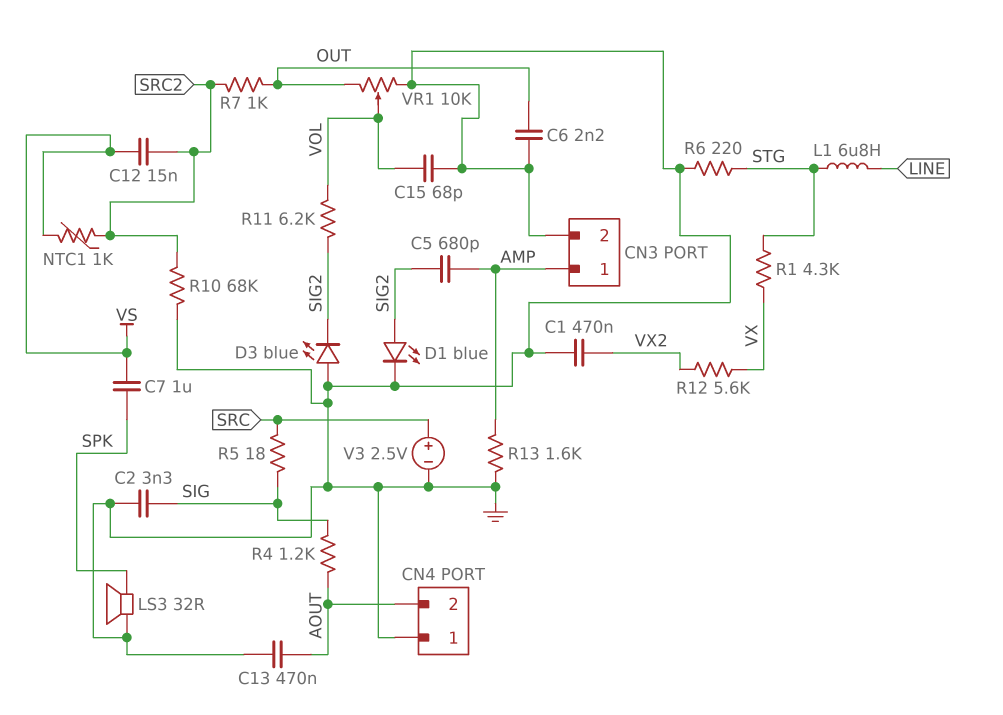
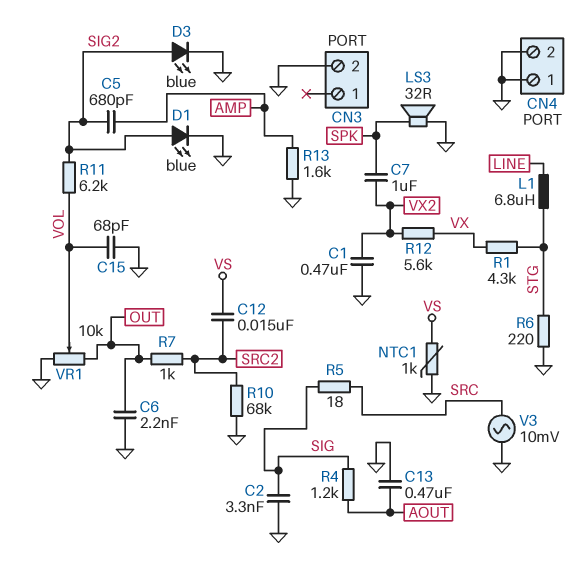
C7: 1uF (SPK, VS) -> 1uF (SPK, VX2)
CN3 pin 1: AMP -> none
CN4 pin 2: AOUT -> GND
D3: LED blue (A GND, K SIG2) -> LED blue (A SIG2, K GND)
NTC1: 1k (SRC2, VS) -> 1k (GND, VS)
V3: 2.5V (plus SRC, minus GND) -> AC 10mV (GND, SRC)

